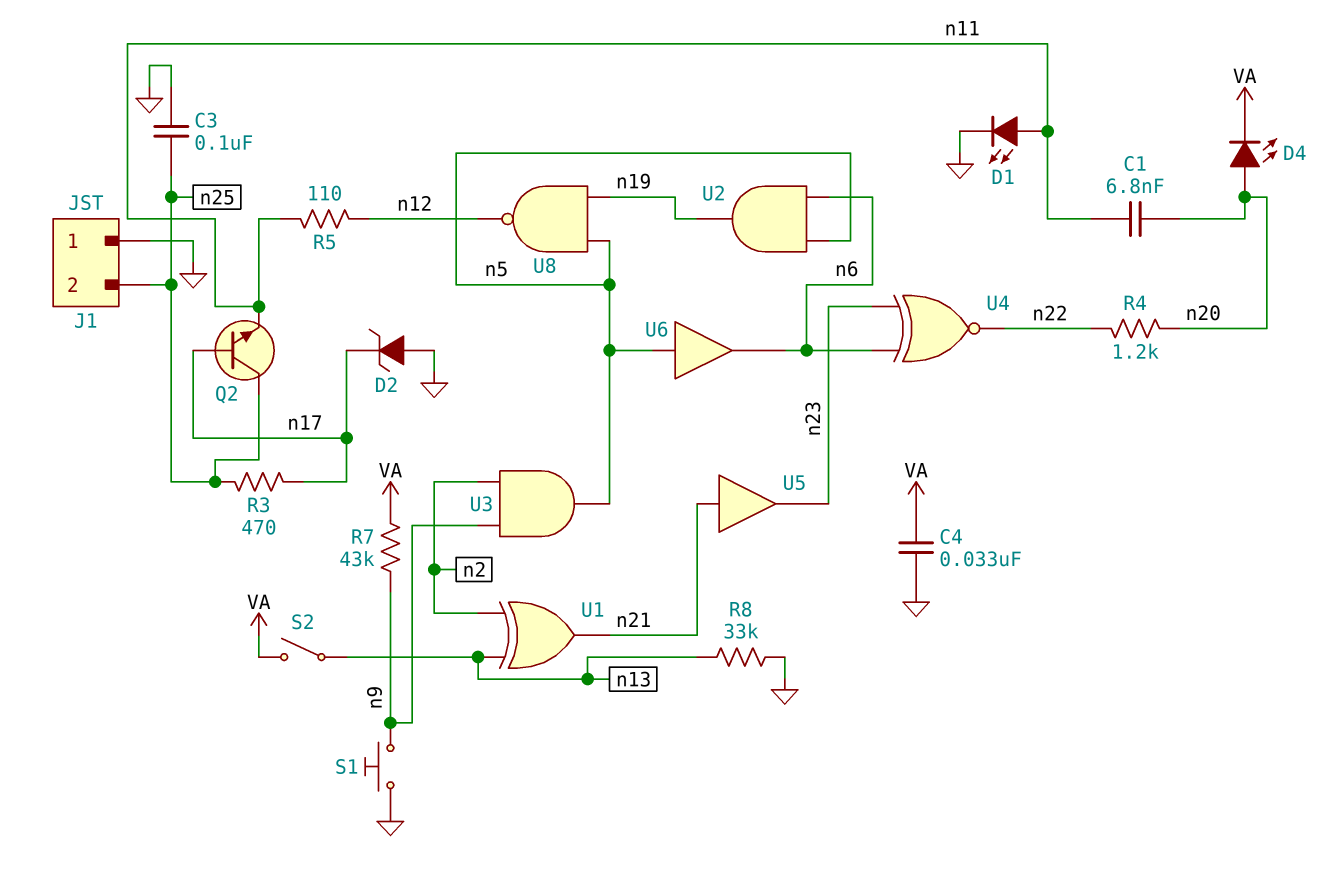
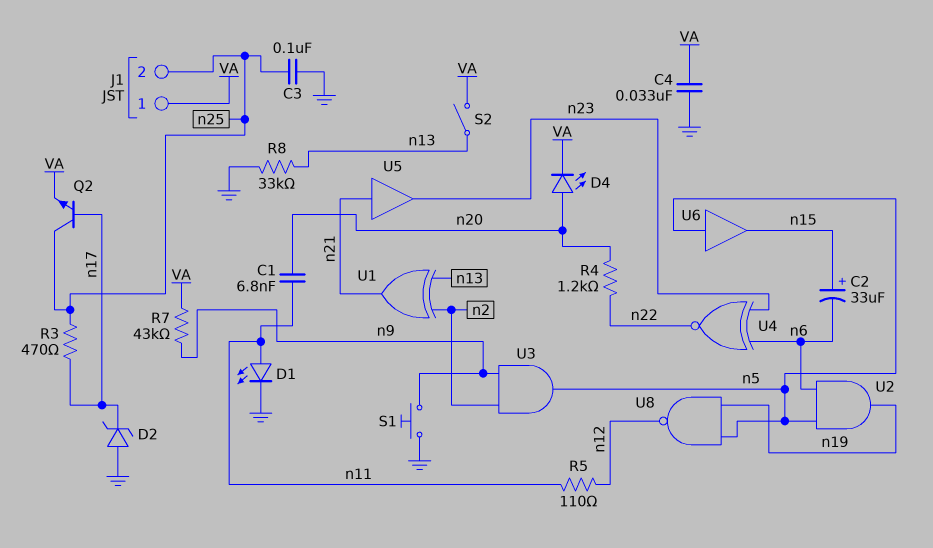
C2: none -> 33uF (plus n15, minus n6)
J1 pin 1: GND -> VA
Q2: NPN (B n17, C n25, E n11) -> NPN (B n17, C n25, E VA)
U6: buffer (in n5, out n6) -> buffer (in n5, out n15)

